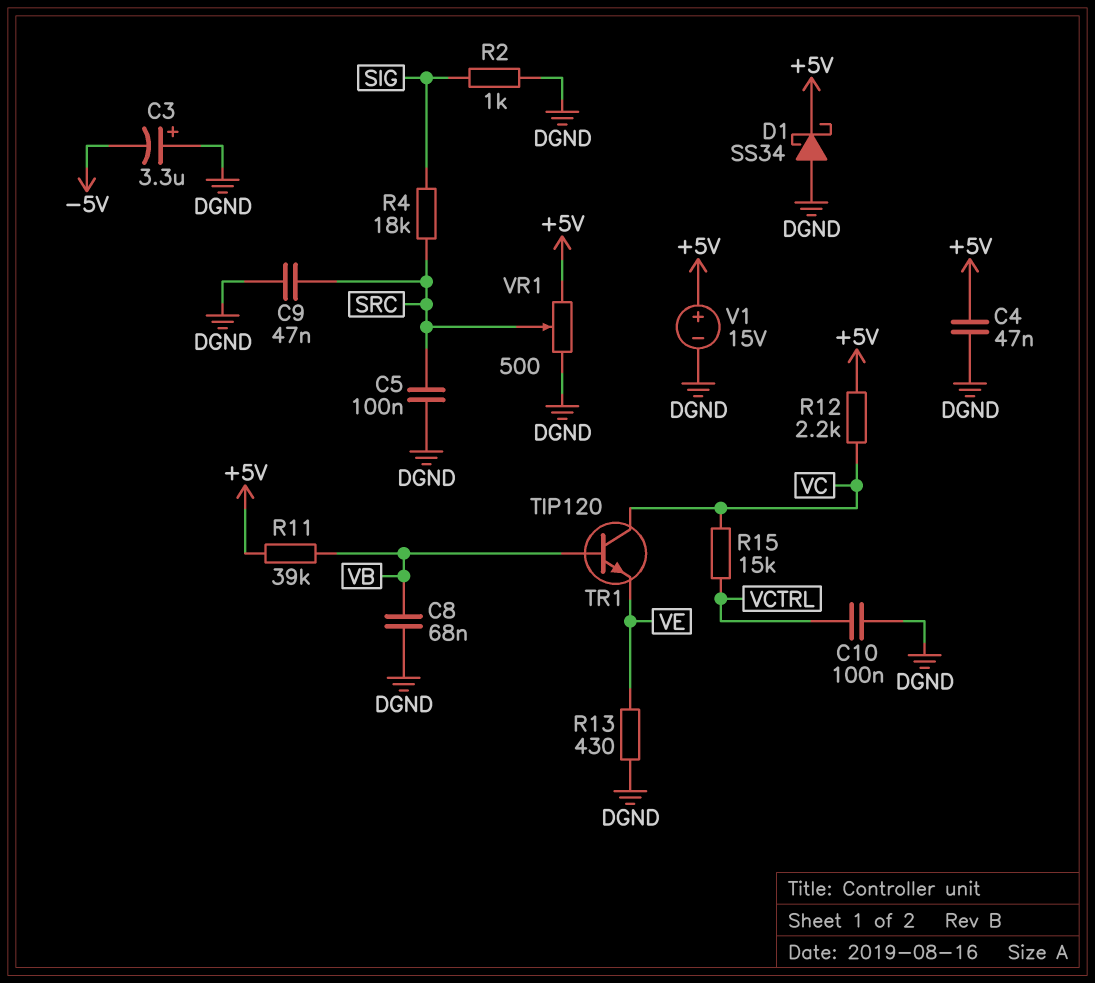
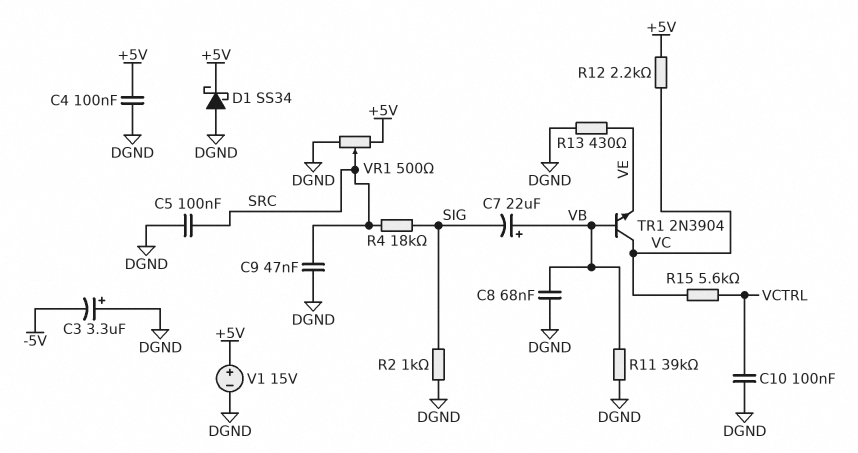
C4: 47nF (+5V, DGND) -> 100nF (+5V, DGND)
C7: none -> 22uF (plus VB, minus SIG)
R11: 39k (+5V, VB) -> 39k (DGND, VB)
R15: 15k (VC, VCTRL) -> 5.6k (VC, VCTRL)
TR1: NPN TIP120 (B VB, C VC, E VE) -> NPN 2N3904 (B VB, C VC, E VE)

